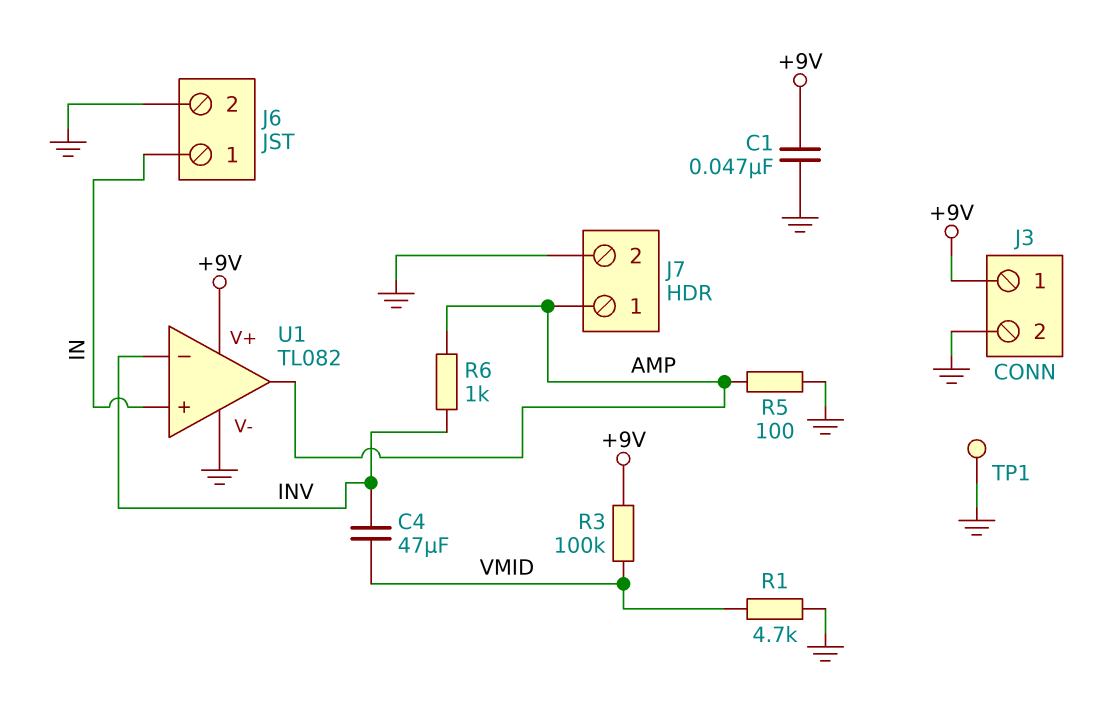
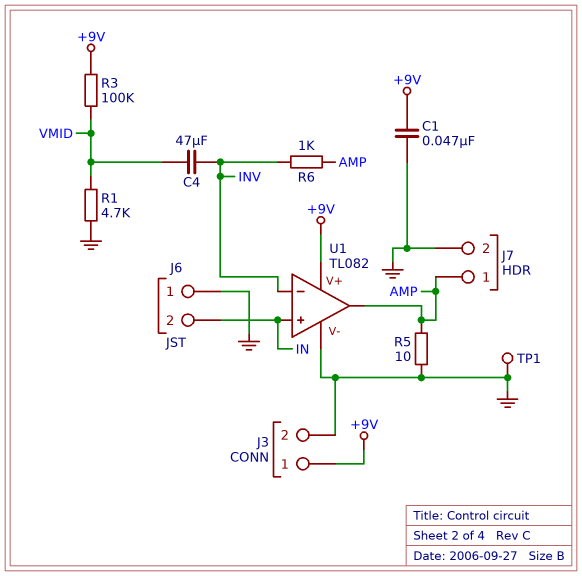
J6 pin 1: IN -> GND
J6 pin 2: GND -> IN
R5: 100 (AMP, GND) -> 10 (AMP, GND)

